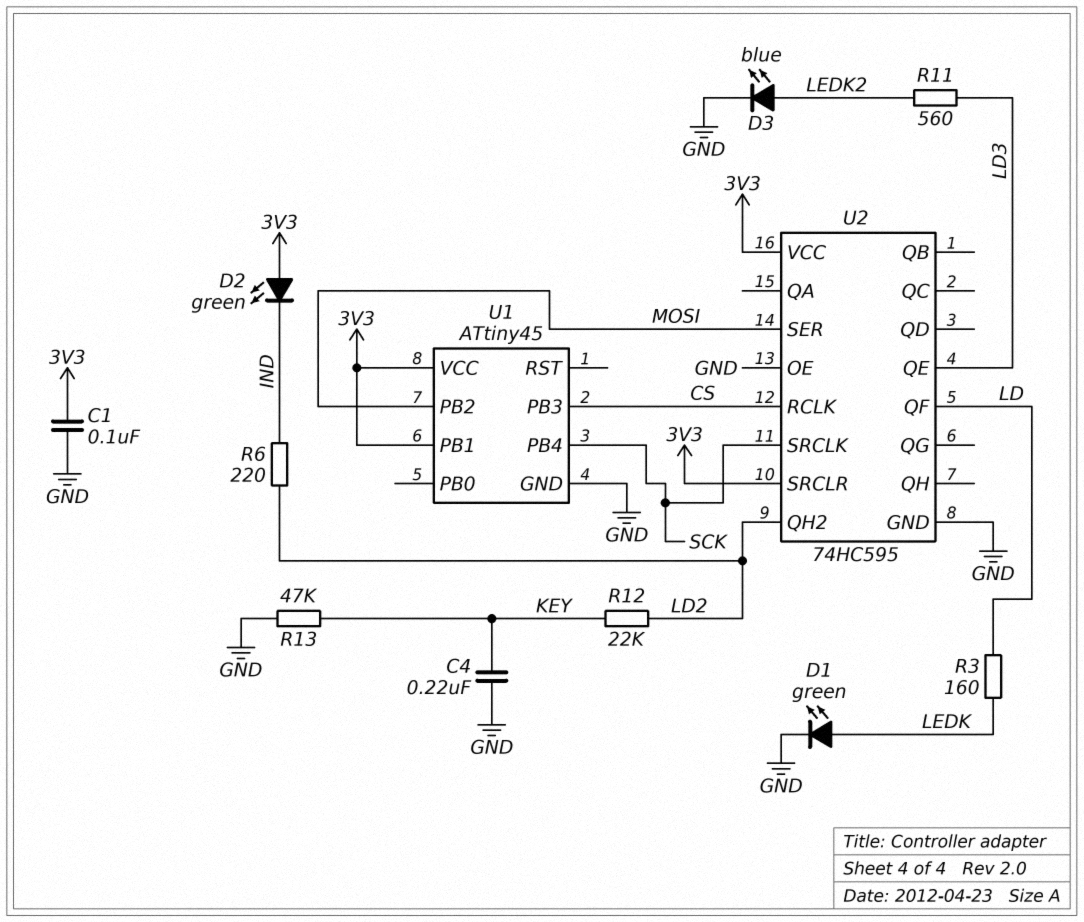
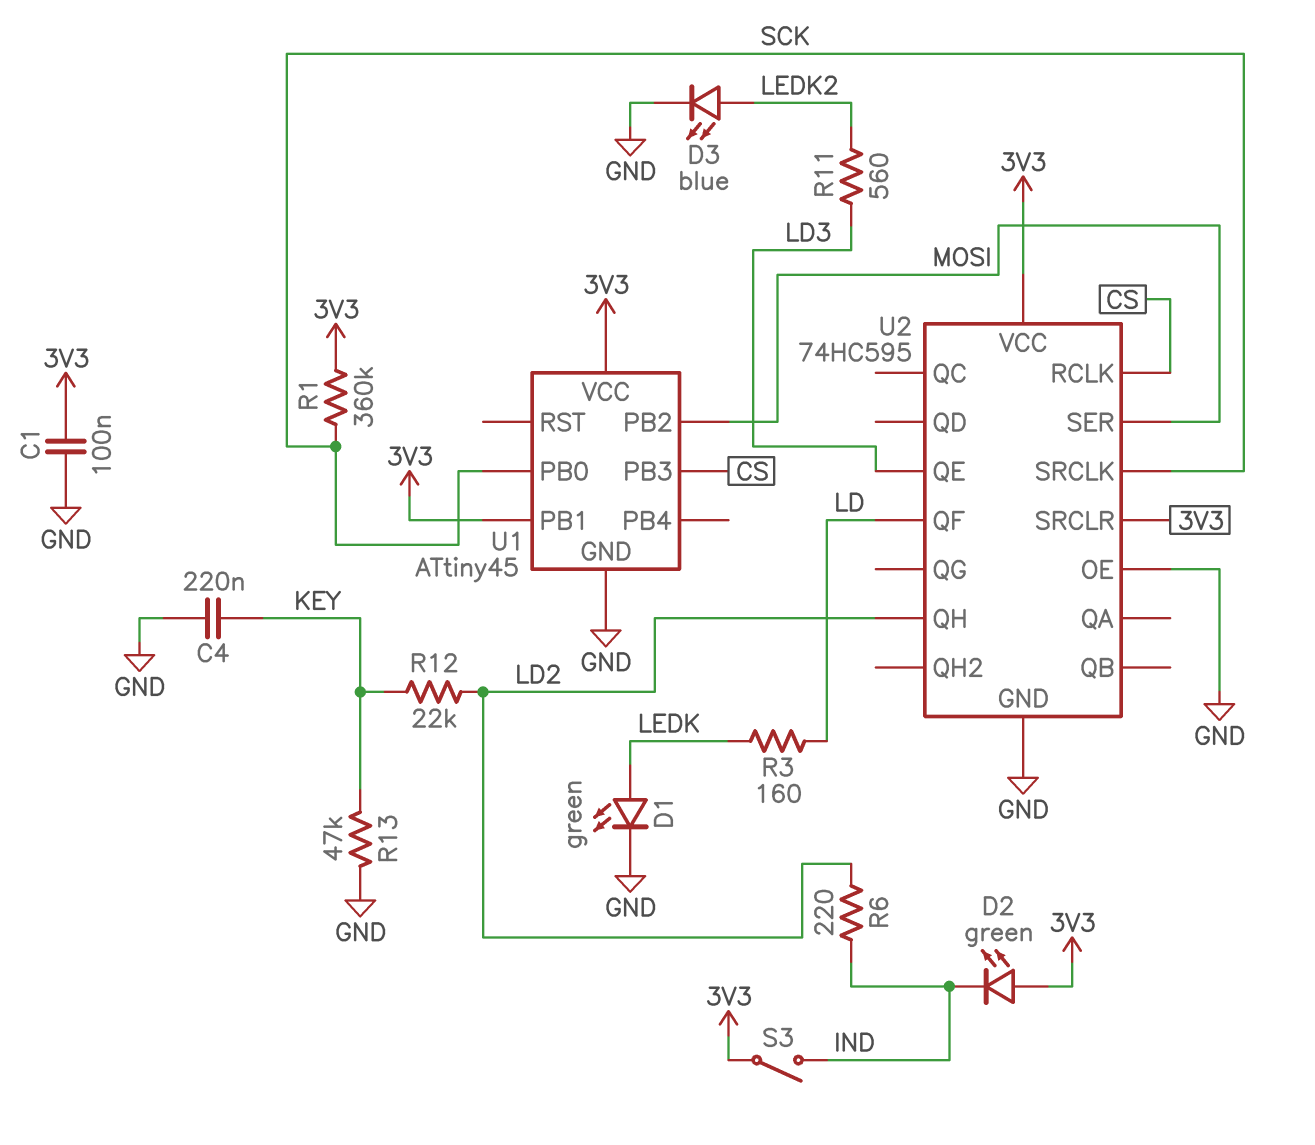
R1: none -> 360k (3V3, SCK)
S3: none -> switch (3V3, IND)
U1 pin PB0: none -> SCK
U1 pin PB4: SCK -> none
U2 pin QH: none -> LD2
U2 pin QH2: LD2 -> none

